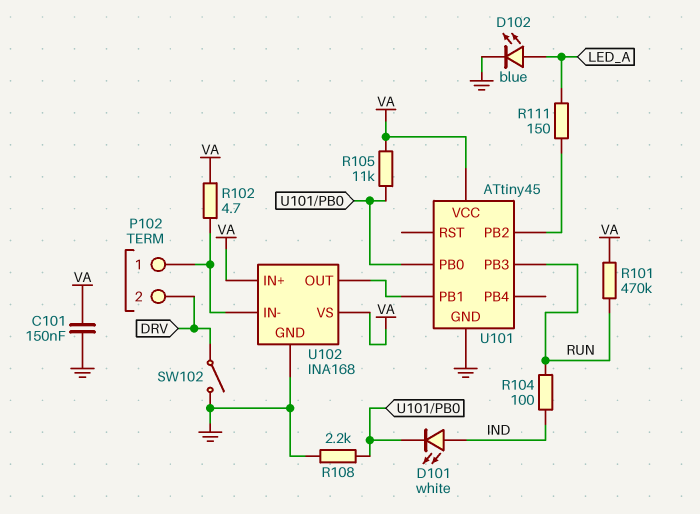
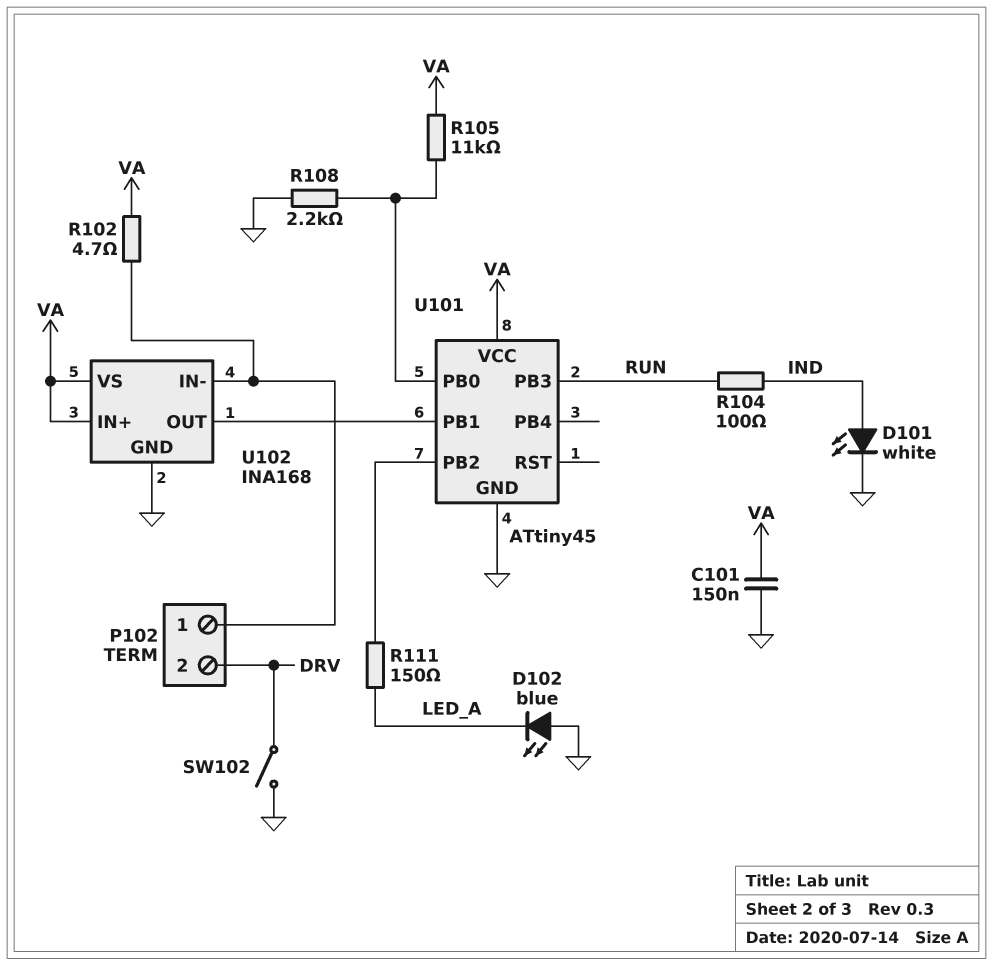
D101: LED white (A IND, K U101/PB0) -> LED white (A IND, K GND)
D102: LED blue (A LED_A, K GND) -> LED blue (A GND, K LED_A)
R101: 470k (RUN, VA) -> none

